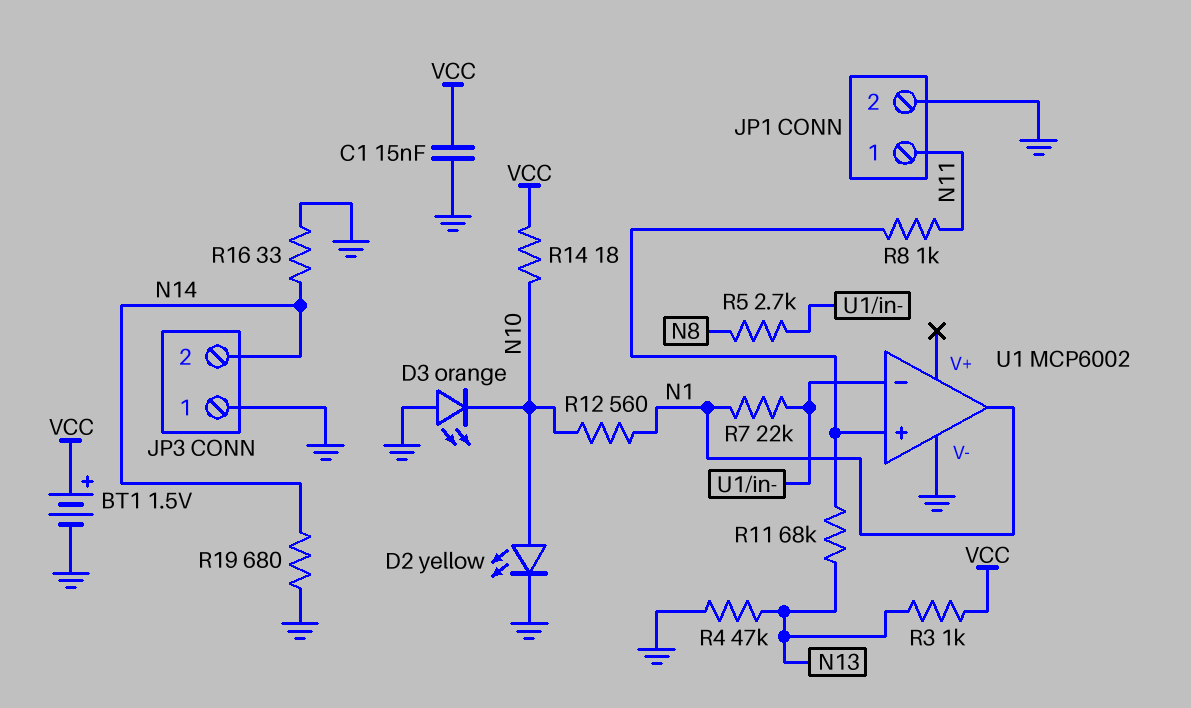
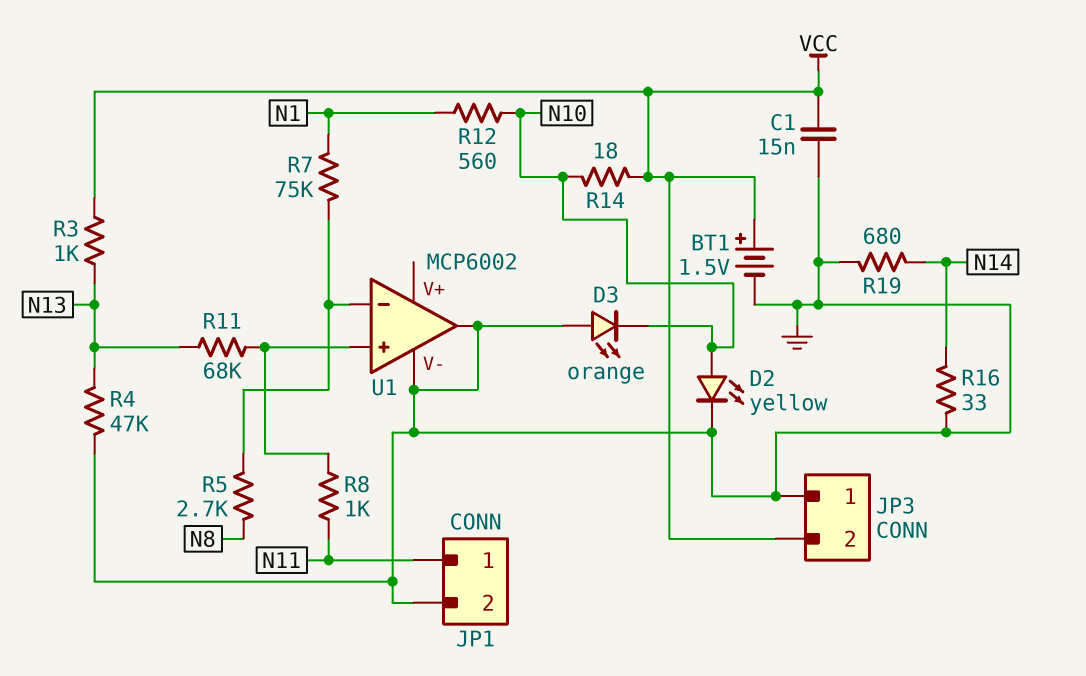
JP3 pin 2: N14 -> VCC
R7: 22k (N1, U1/in-) -> 75k (N1, U1/in-)
U1 pin out: N1 -> GND

